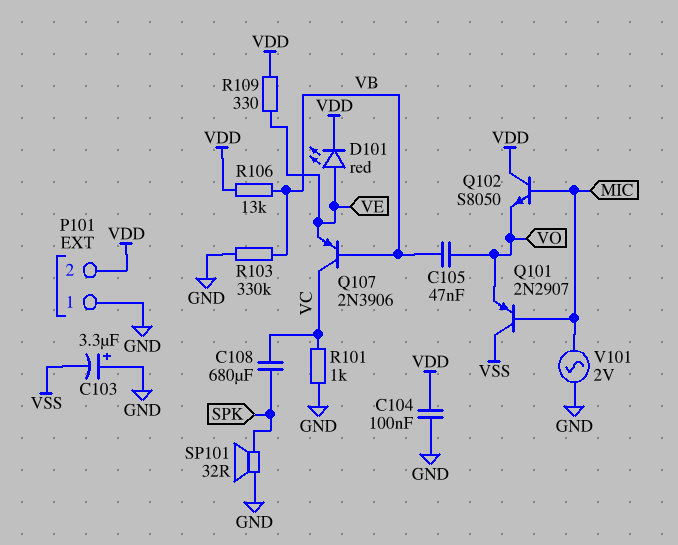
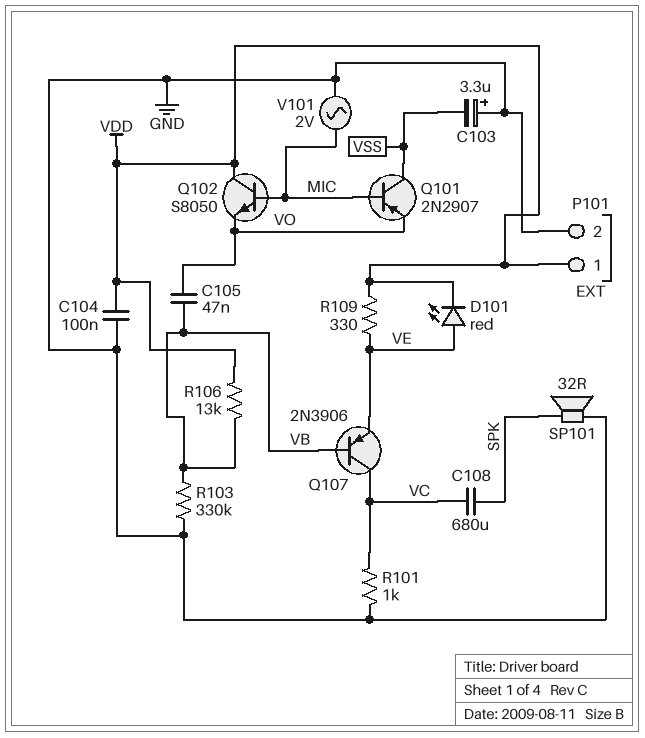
P101 pin 1: GND -> VDD
P101 pin 2: VDD -> GND

